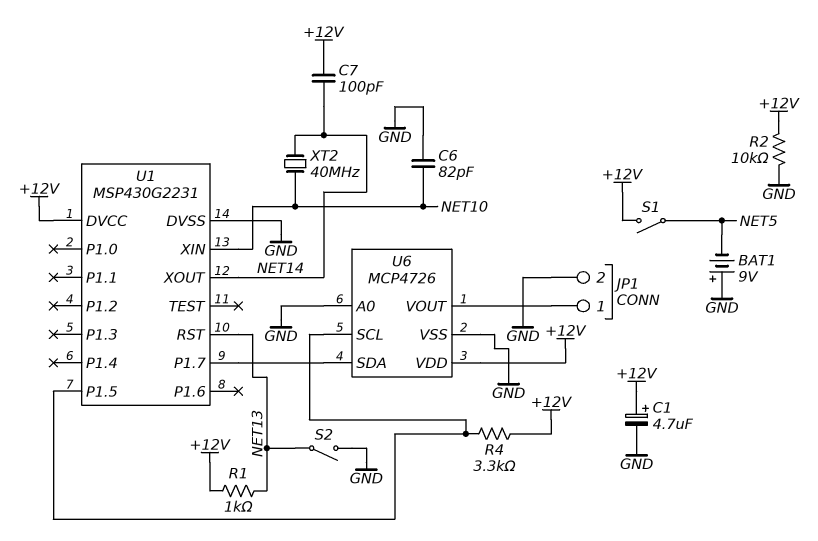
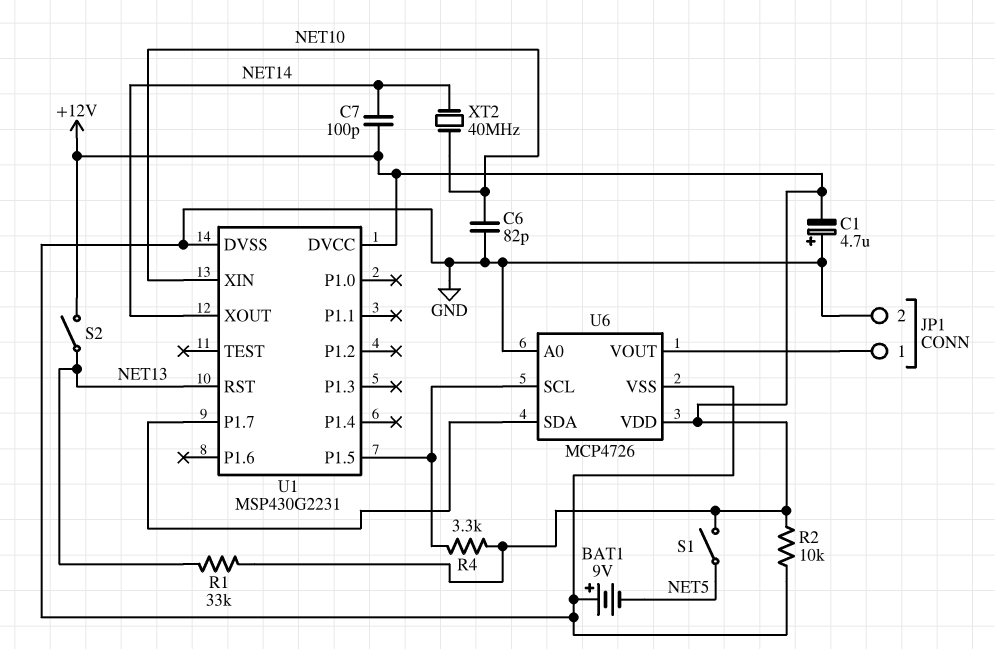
C1: 4.7uF (plus +12V, minus GND) -> 4.7uF (plus GND, minus +12V)
R1: 1k (+12V, NET13) -> 33k (+12V, NET13)
S2: switch (GND, NET13) -> switch (+12V, NET13)

